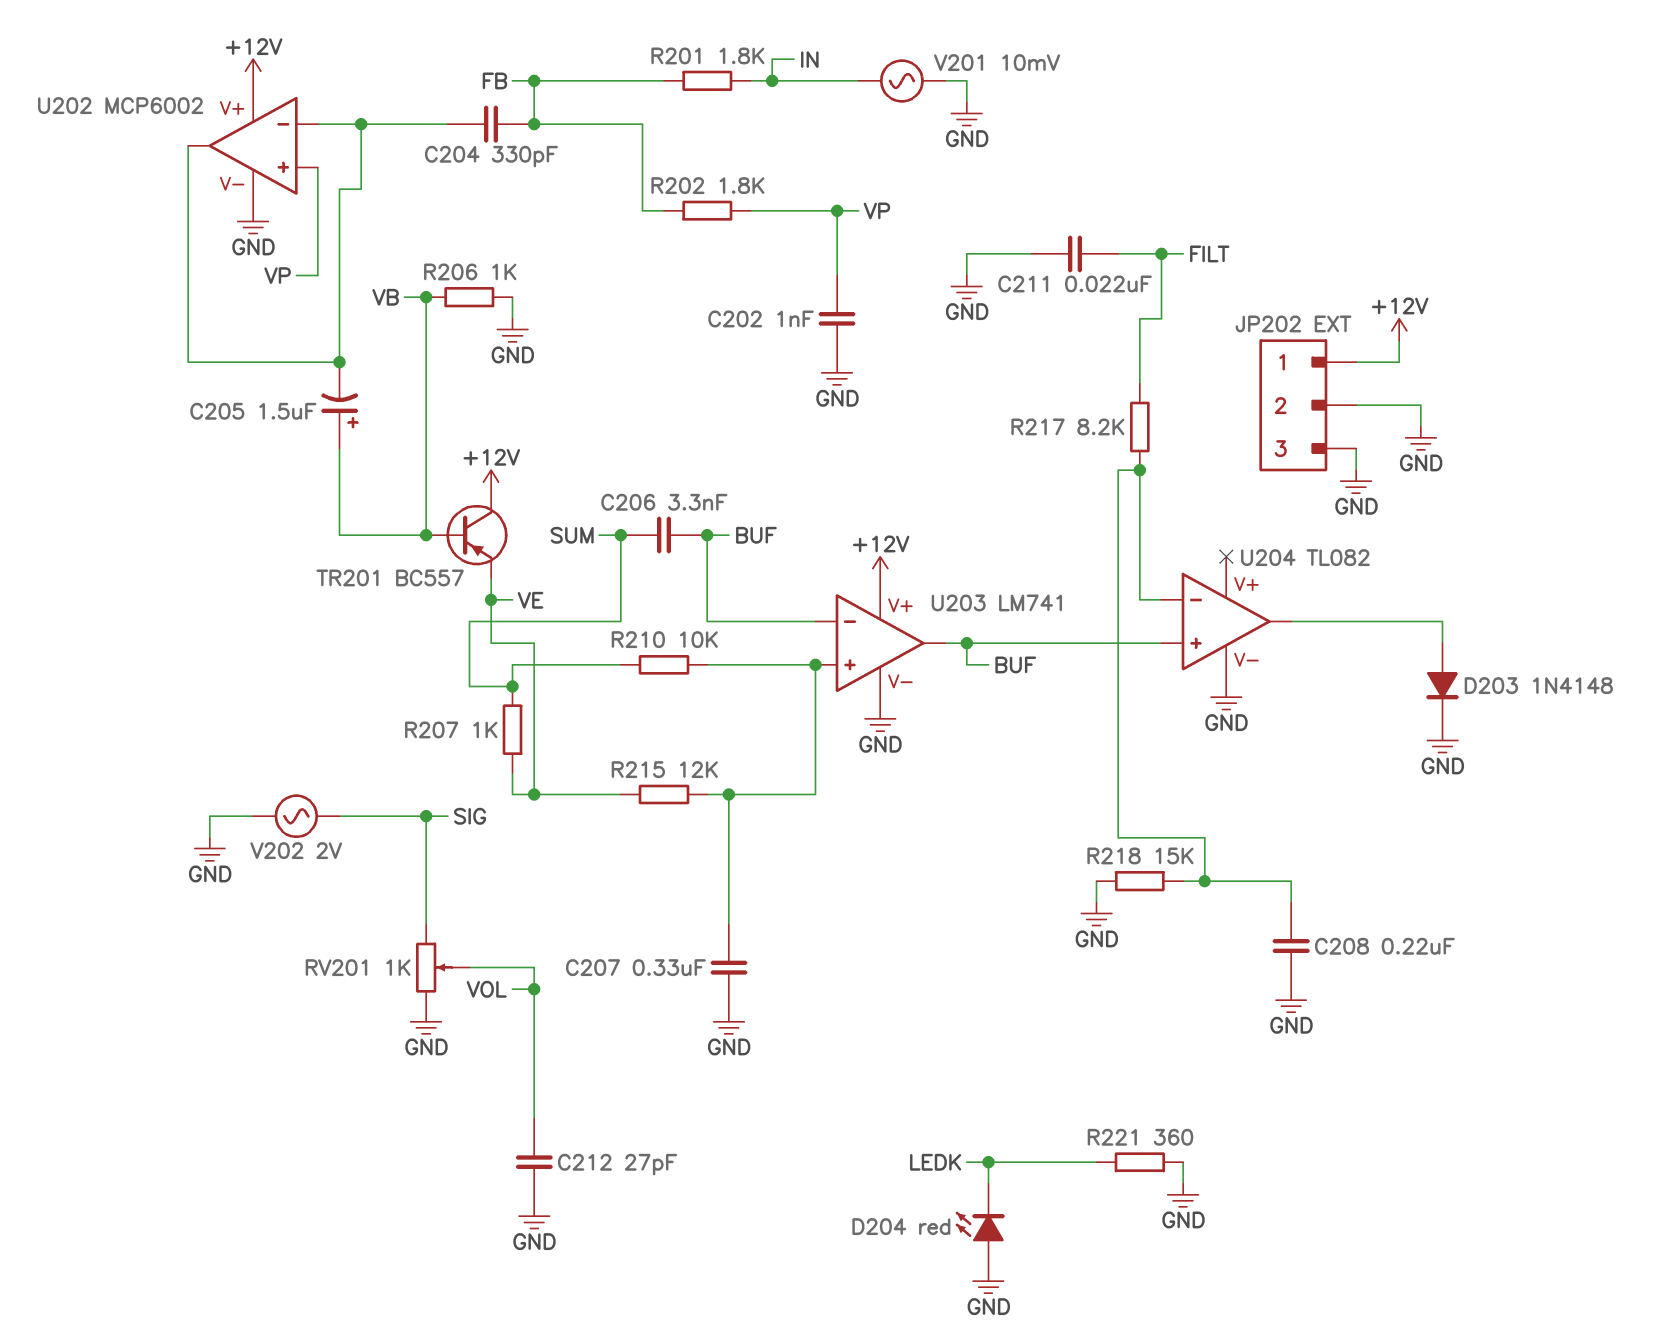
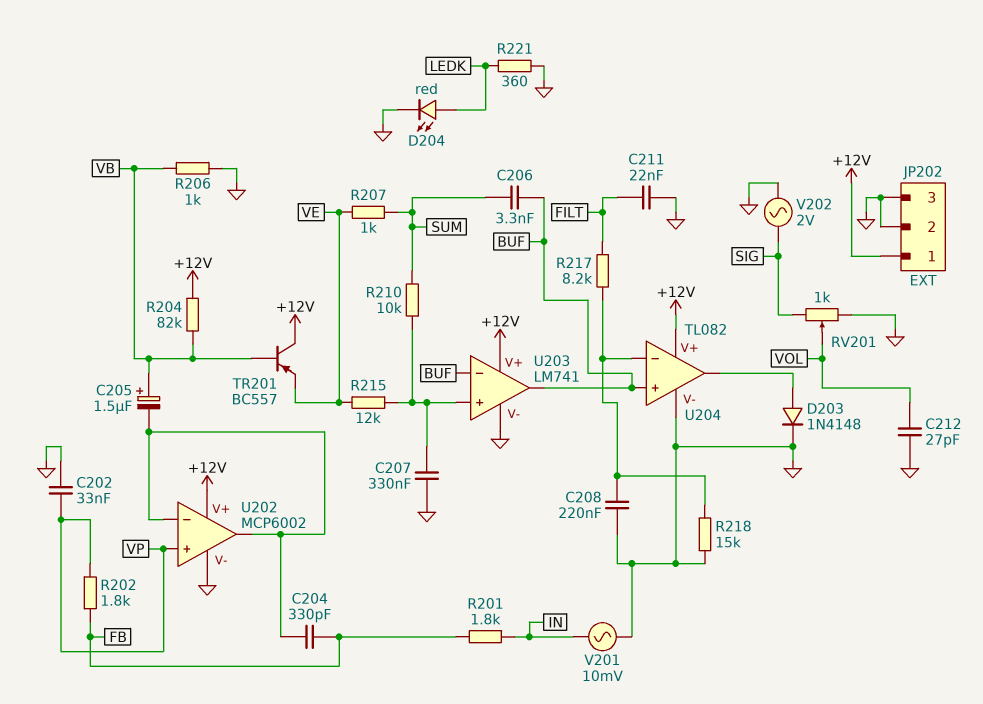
C202: 1nF (GND, VP) -> 33nF (GND, VP)
D204: LED red (A GND, K LEDK) -> LED red (A LEDK, K GND)
R204: none -> 82k (+12V, VB)
U204 pin V+: none -> +12V

